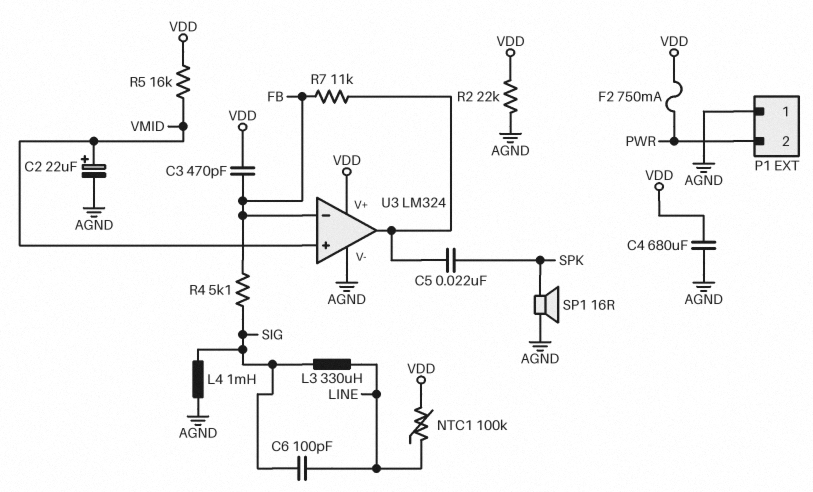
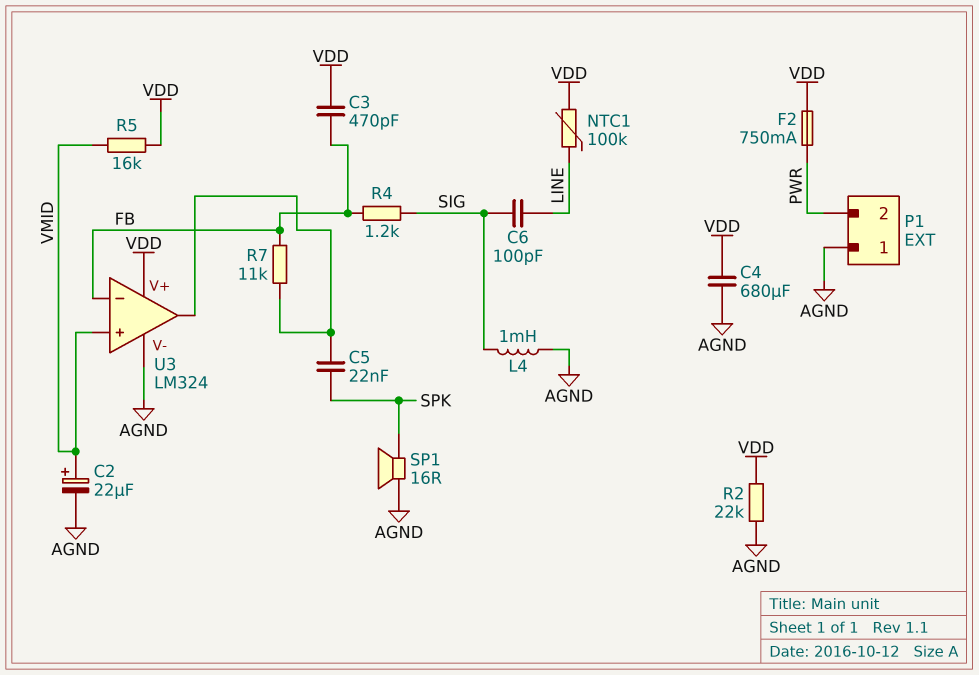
L3: 330uH (LINE, SIG) -> none
R4: 5.1k (FB, SIG) -> 1.2k (FB, SIG)

